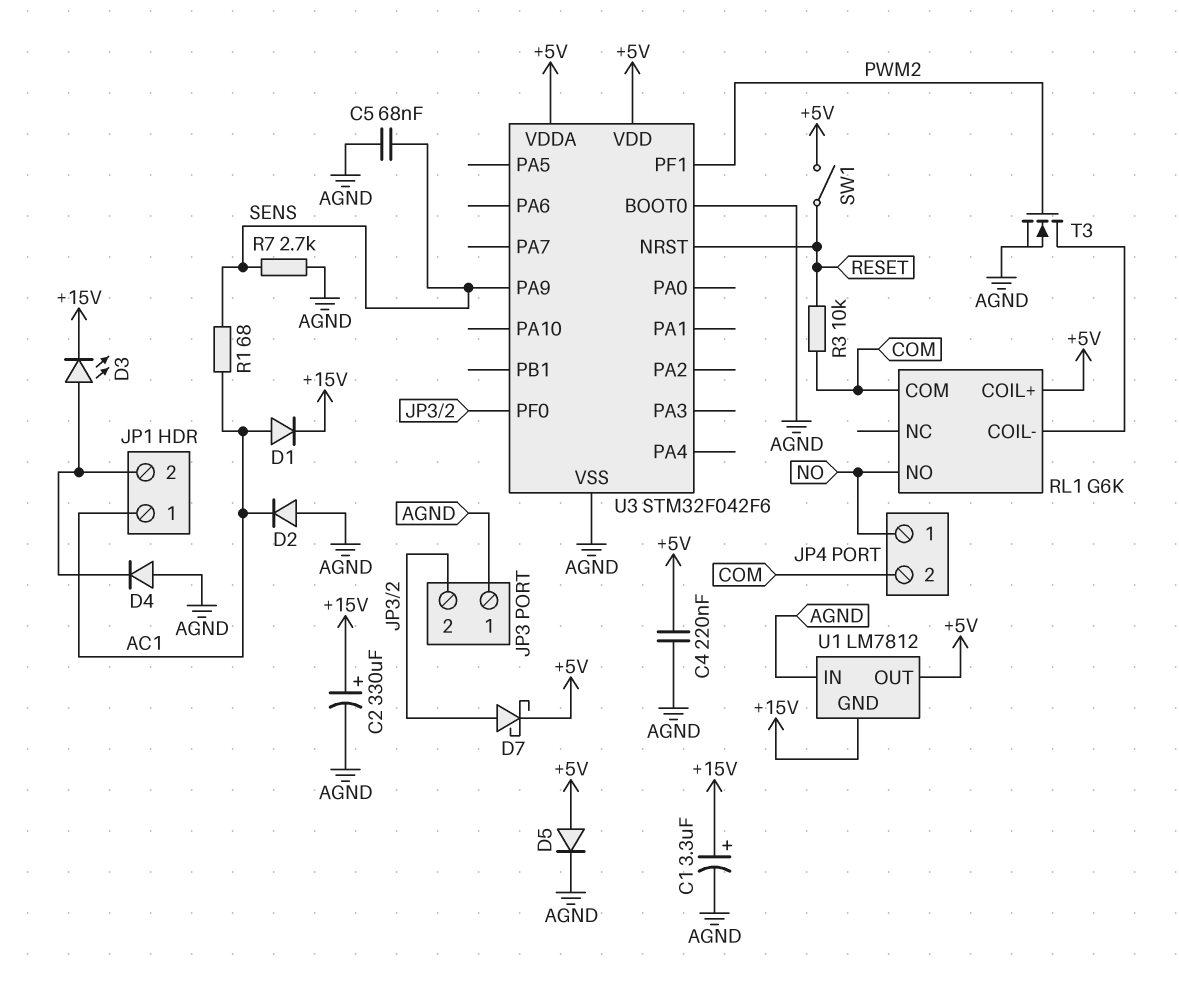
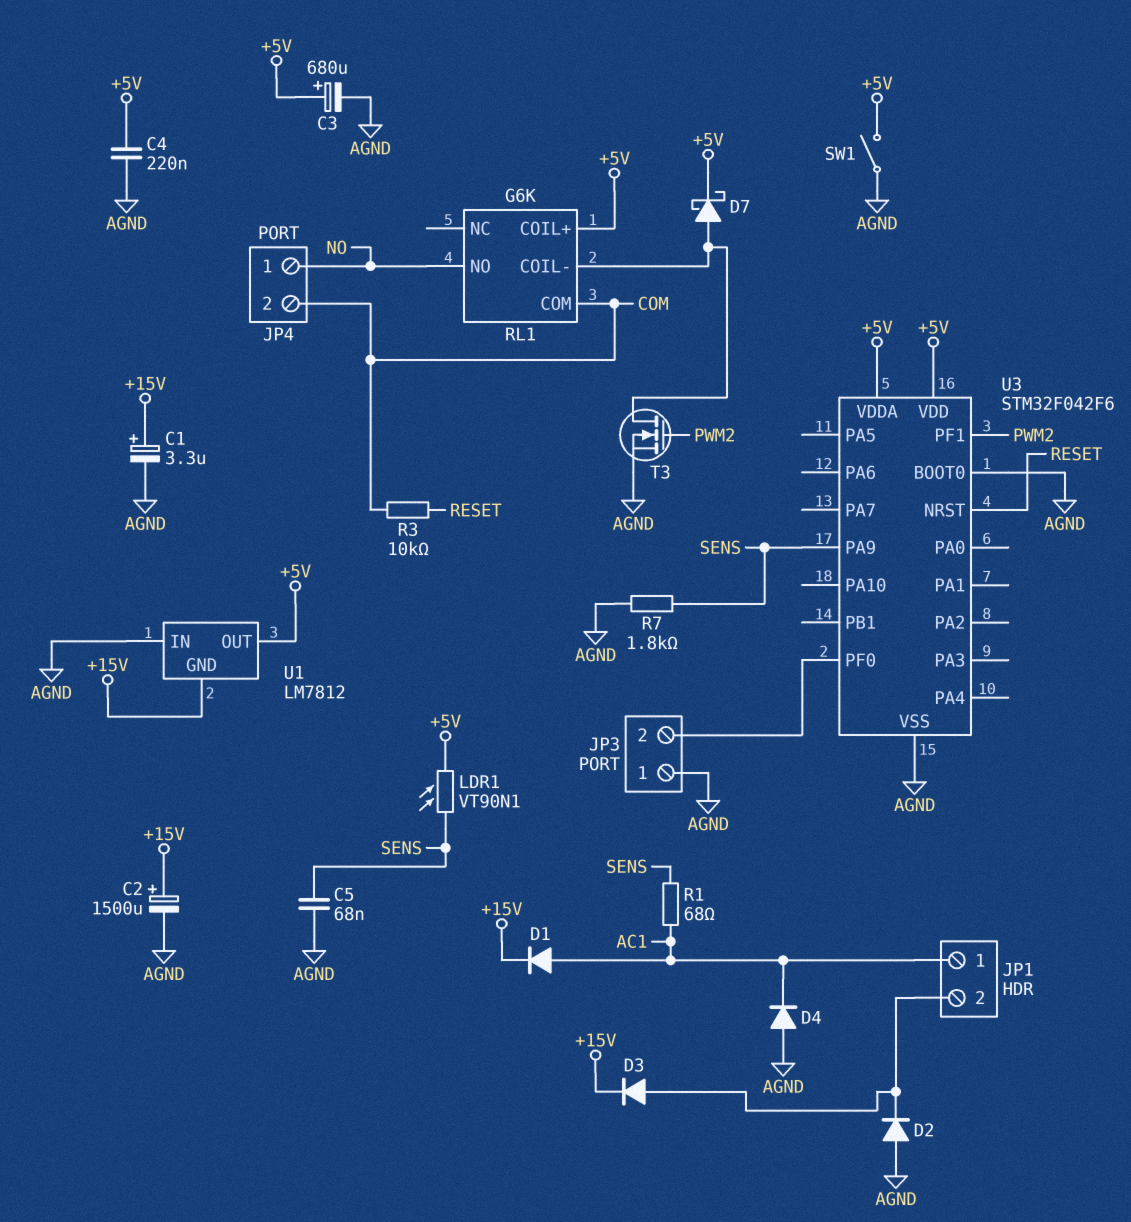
C2: 330uF (plus +15V, minus AGND) -> 1500uF (plus +15V, minus AGND)
C3: none -> 680uF (plus +5V, minus AGND)
D2: diode (A AGND, K AC1) -> diode (A AGND, K JP1/2)
D3: LED (A JP1/2, K +15V) -> diode (A JP1/2, K +15V)
D4: diode (A AGND, K JP1/2) -> diode (A AGND, K AC1)
D5: diode (A +5V, K AGND) -> none
D7: schottky (A JP3/2, K +5V) -> schottky (A RL1/COIL-, K +5V)
LDR1: none -> VT90N1 (+5V, SENS)
R7: 2.7k (AGND, SENS) -> 1.8k (AGND, SENS)
SW1: switch (+5V, RESET) -> switch (+5V, AGND)

